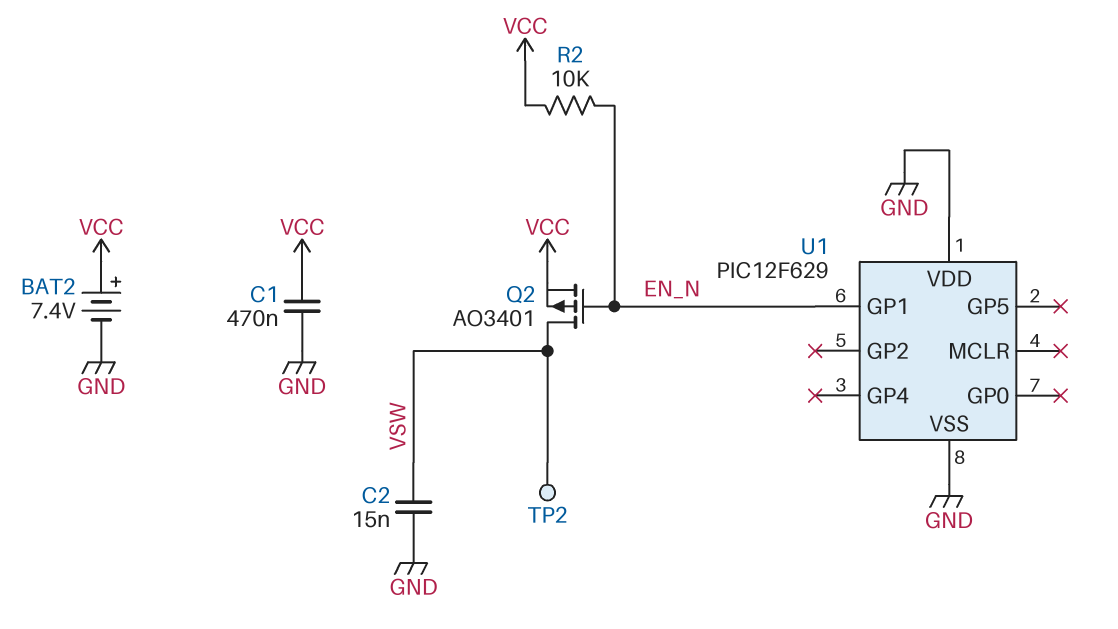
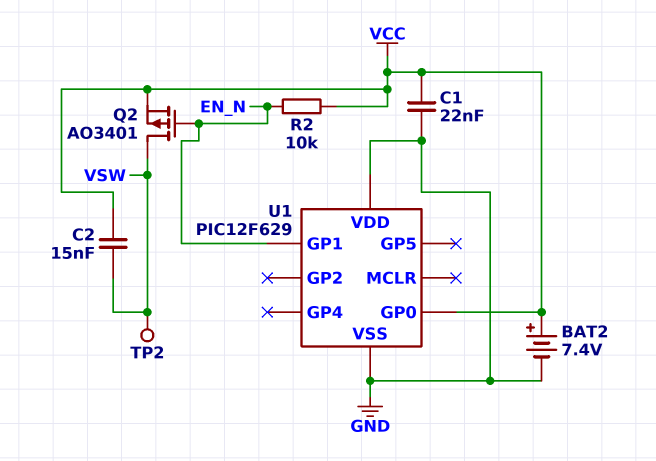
C1: 470nF (GND, VCC) -> 22nF (GND, VCC)
C2: 15nF (GND, VSW) -> 15nF (VCC, VSW)
U1 pin GP0: none -> VCC

